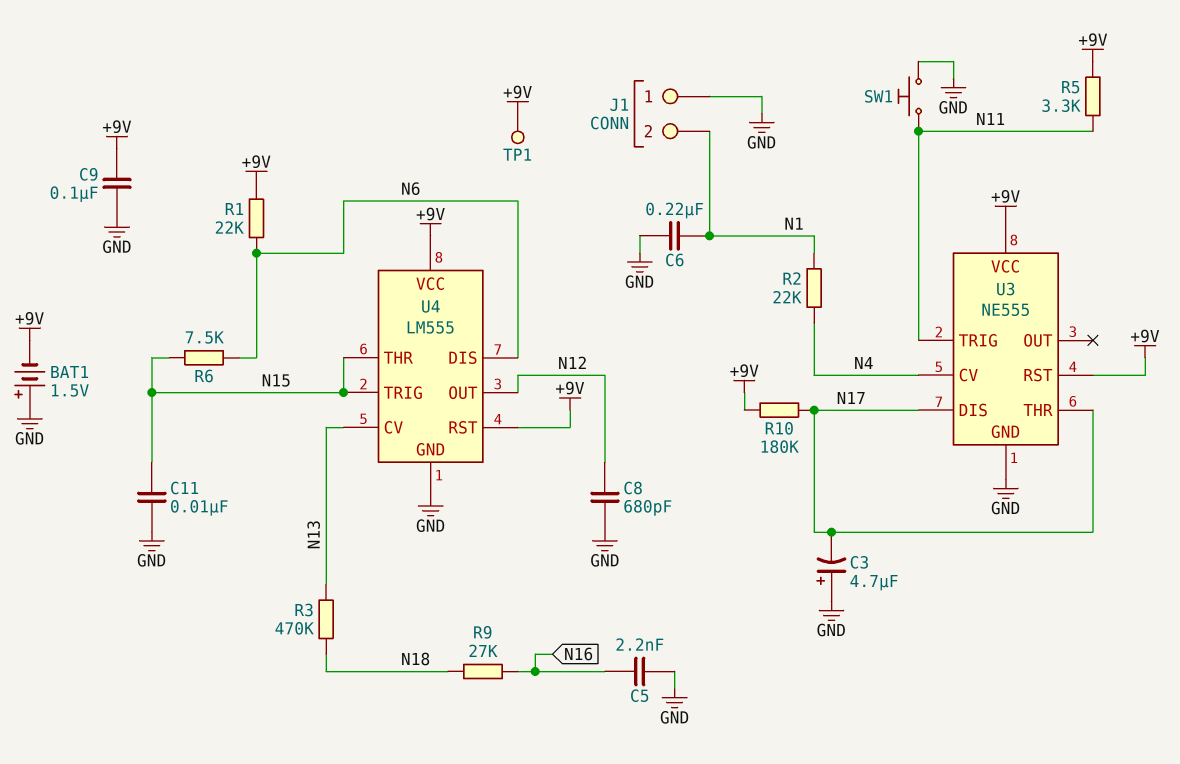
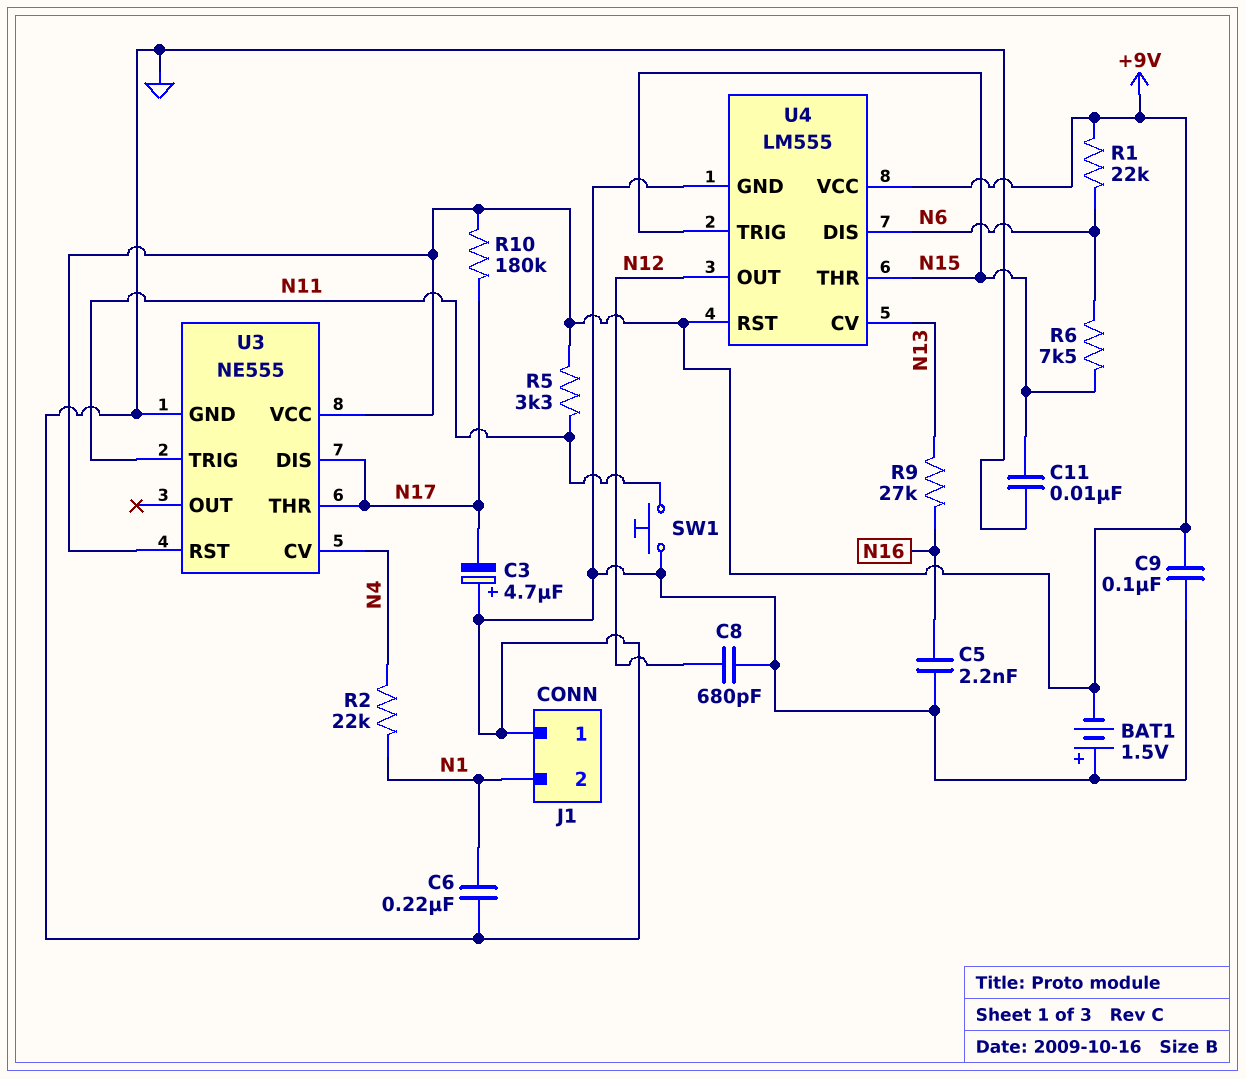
R3: 470k (N13, N18) -> none
R9: 27k (N16, N18) -> 27k (N13, N16)
TP1: test point (+9V) -> none

